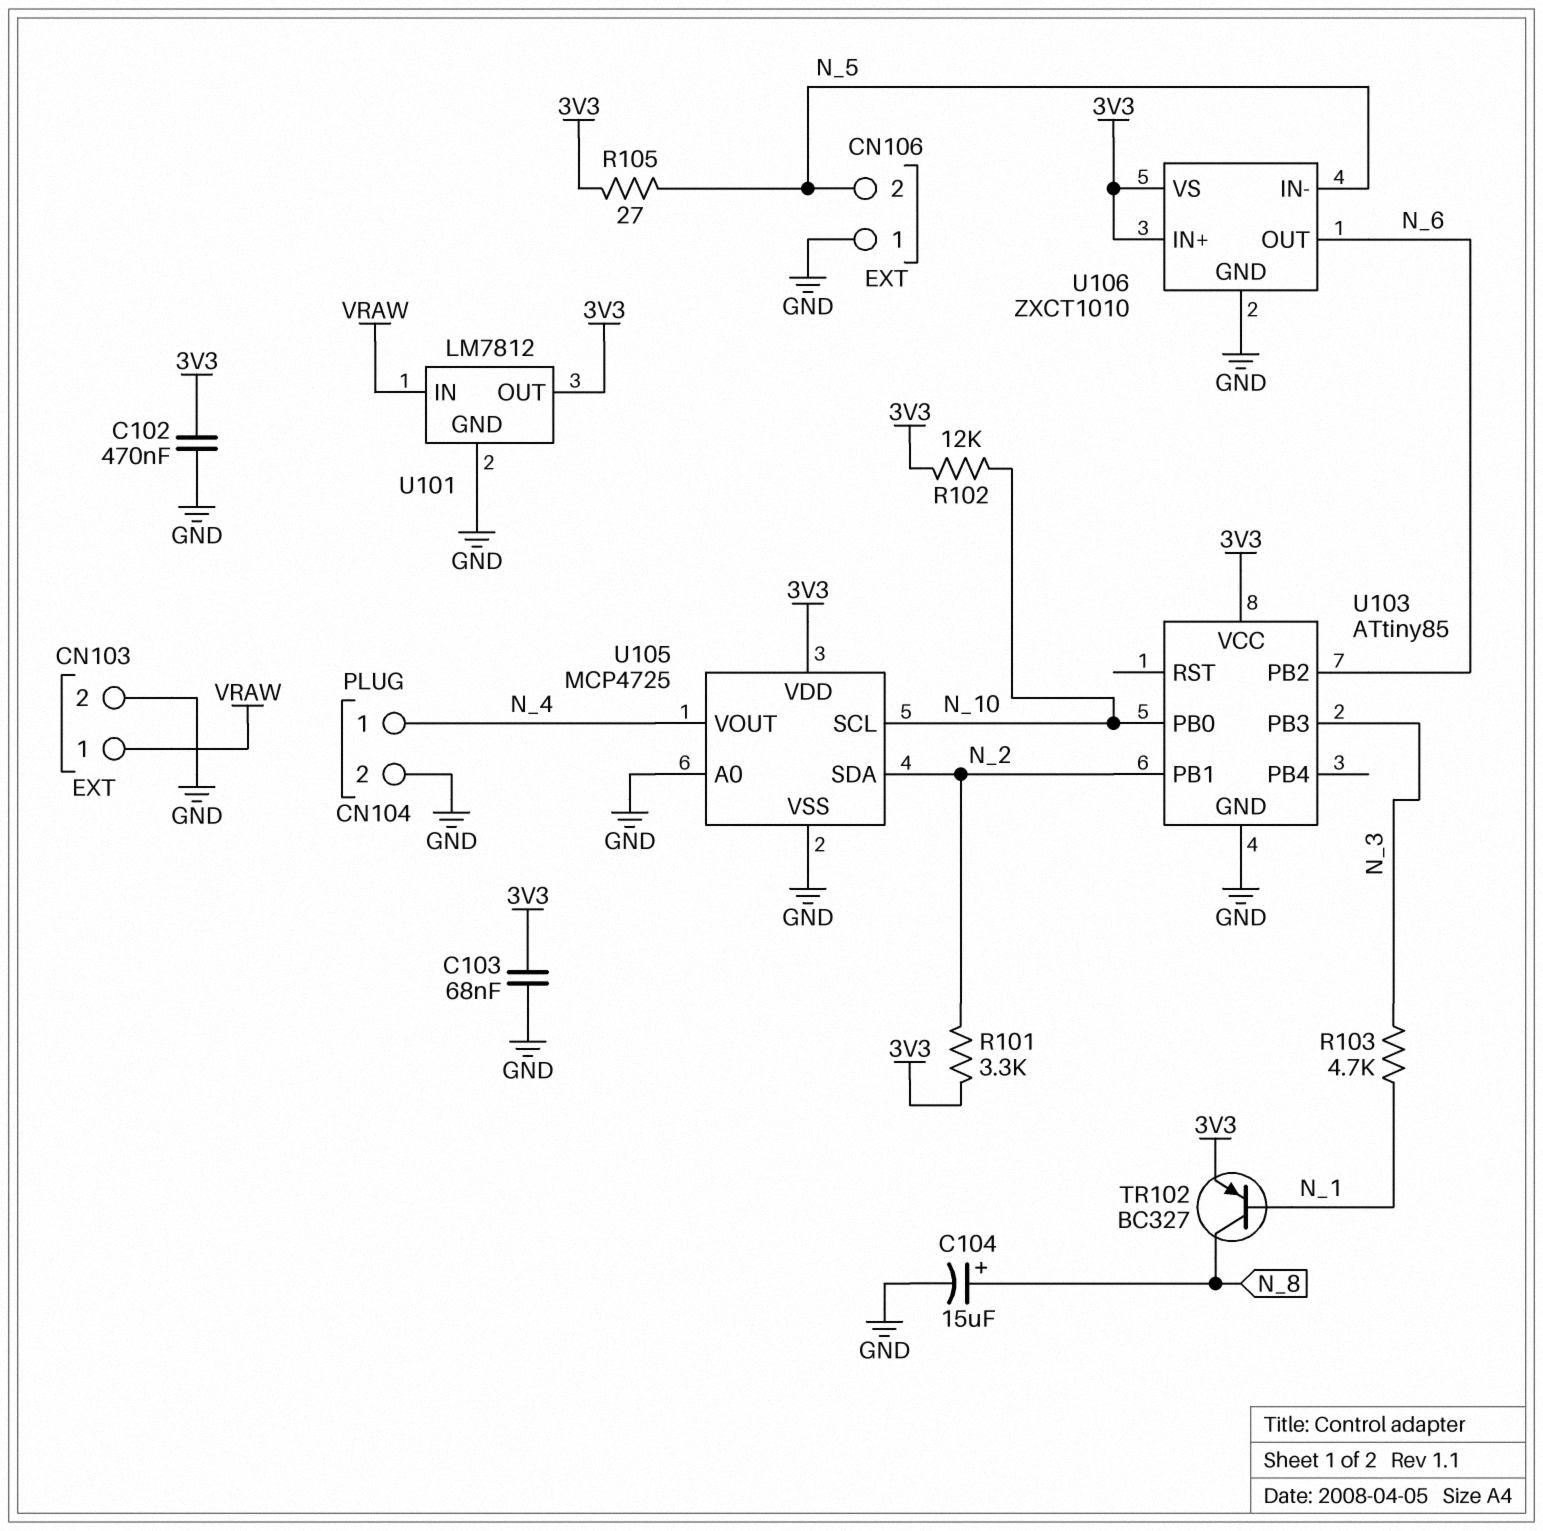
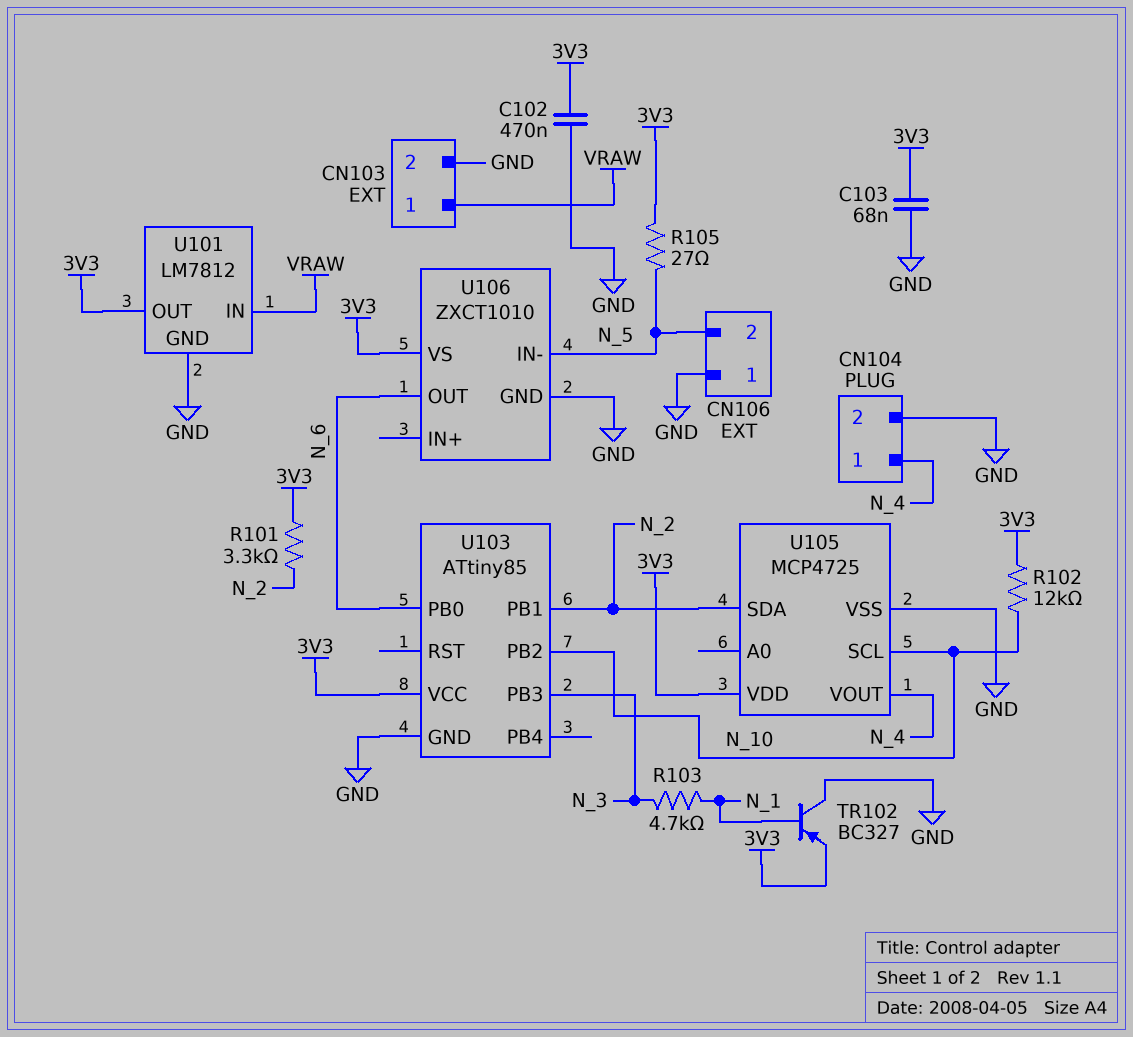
C104: 15uF (plus N_8, minus GND) -> none
TR102: PNP BC327 (B N_1, C N_8, E 3V3) -> PNP BC327 (B N_1, C GND, E 3V3)
U103 pin PB0: N_10 -> N_6
U103 pin PB2: N_6 -> N_10
U105 pin A0: GND -> none
U106 pin IN+: 3V3 -> none

